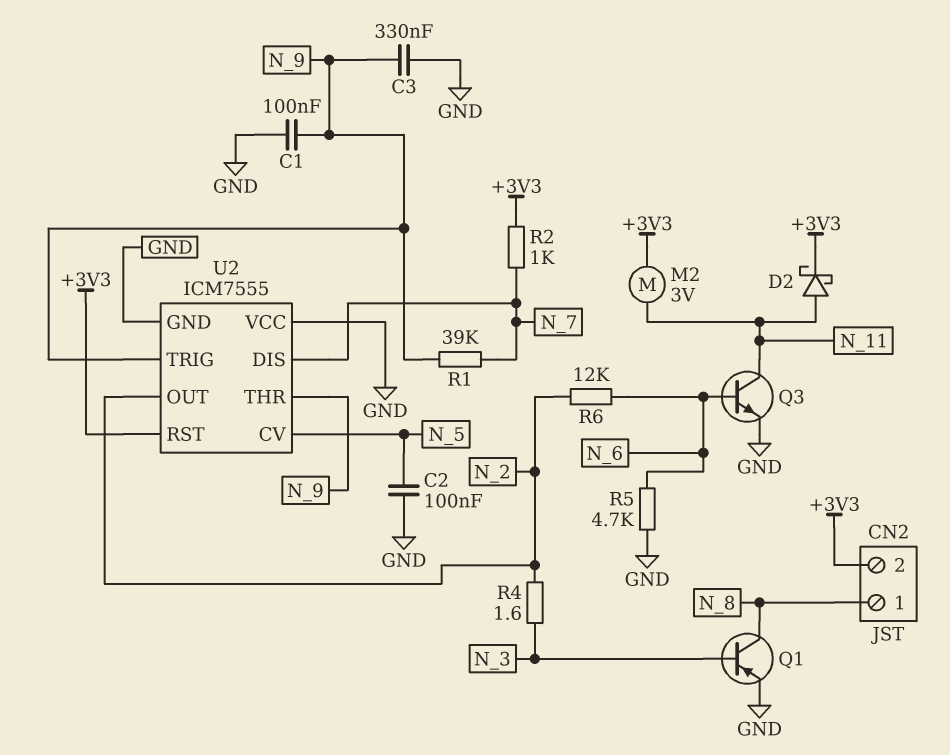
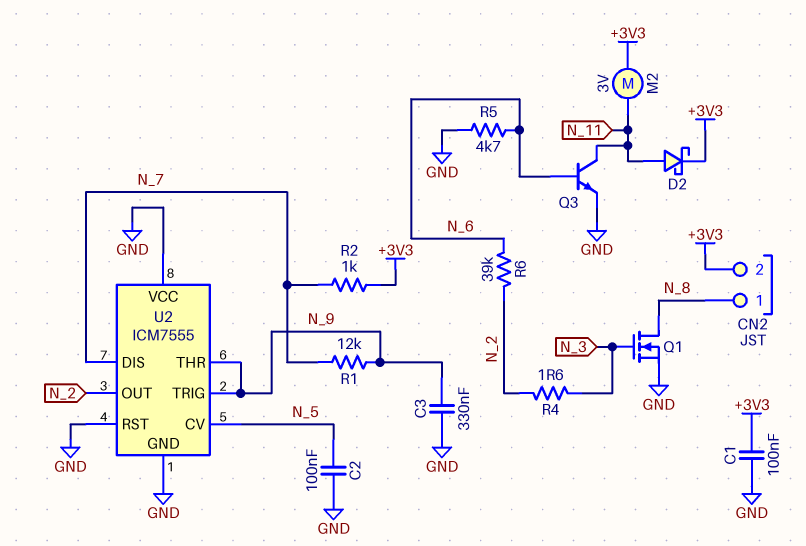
C1: 100nF (GND, N_9) -> 100nF (+3V3, GND)
Q1: PNP (B N_3, C N_8, E GND) -> NMOS (G N_3, D N_8, S GND)
R1: 39k (N_7, N_9) -> 12k (N_7, N_9)
R6: 12k (N_2, N_6) -> 39k (N_2, N_6)
U2 pin RST: +3V3 -> GND

